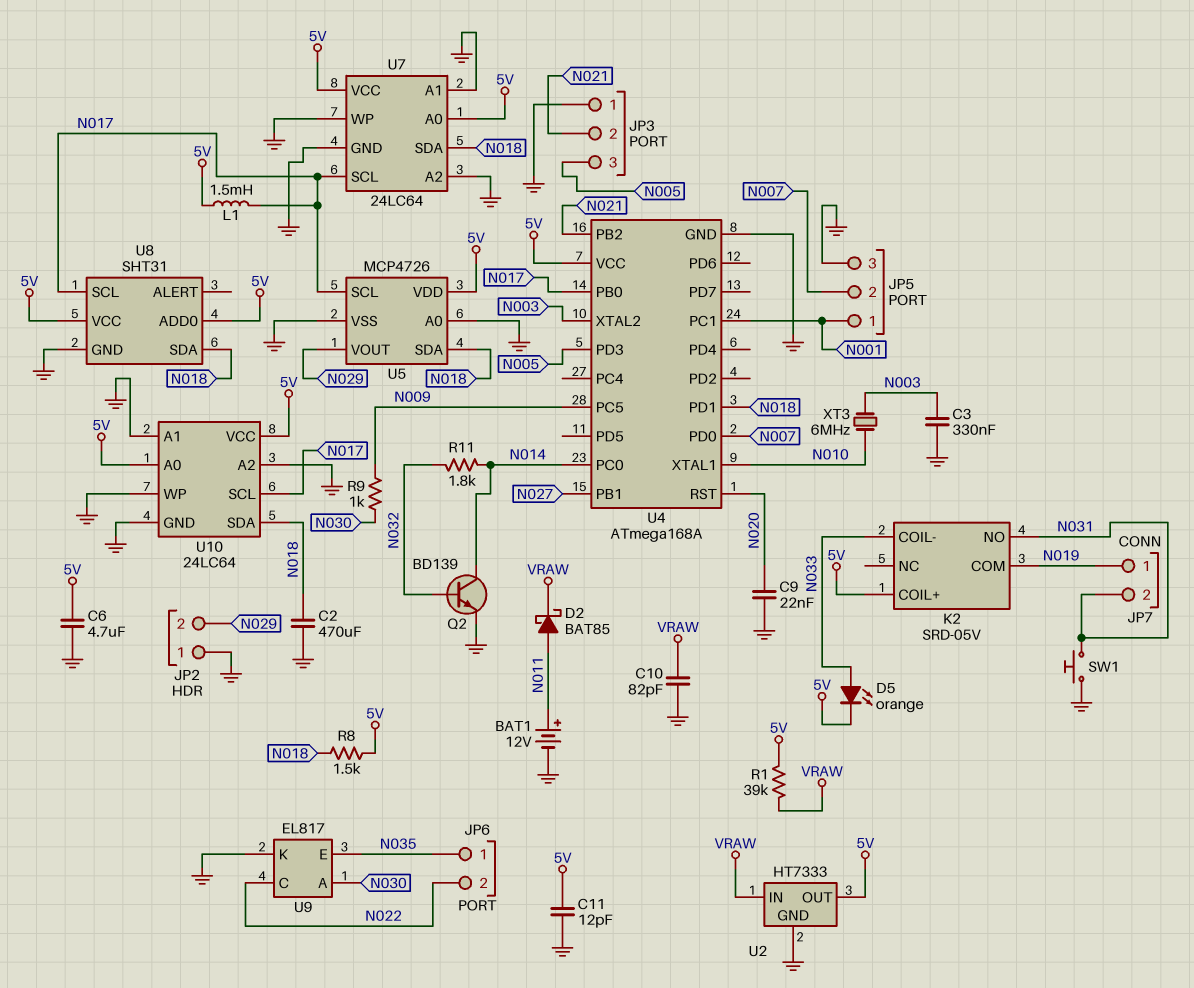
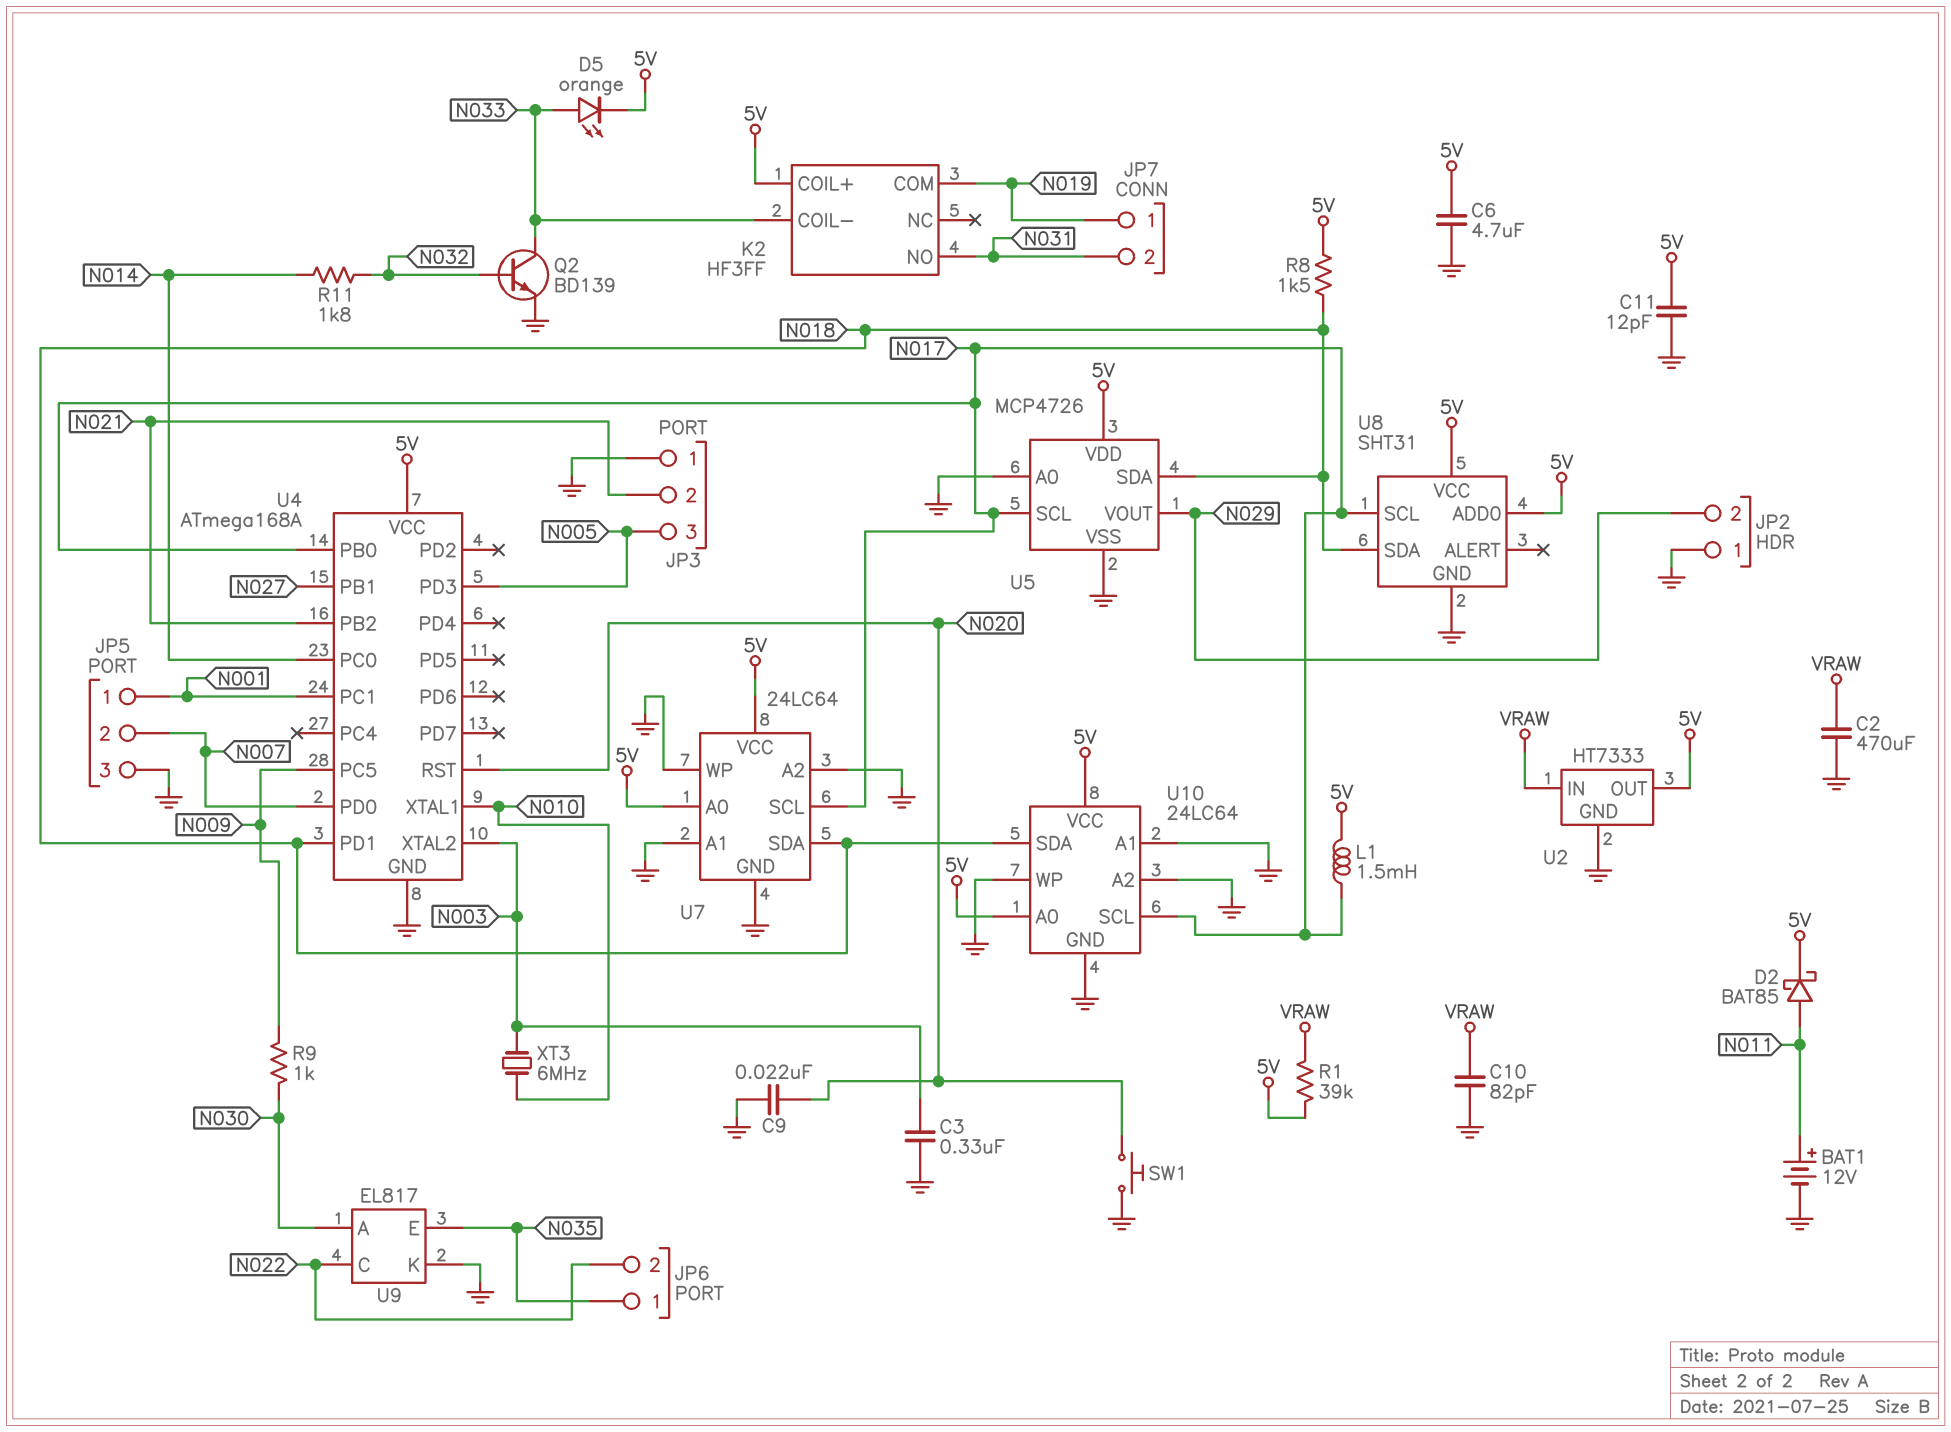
C2: 470uF (GND, N018) -> 470uF (GND, VRAW)
D2: schottky BAT85 (A N011, K VRAW) -> schottky BAT85 (A N011, K 5V)
K2: SRD-05V -> HF3FF
Q2: NPN BD139 (B N032, C N014, E GND) -> NPN BD139 (B N032, C N033, E GND)
SW1: button (GND, N031) -> button (GND, N020)

